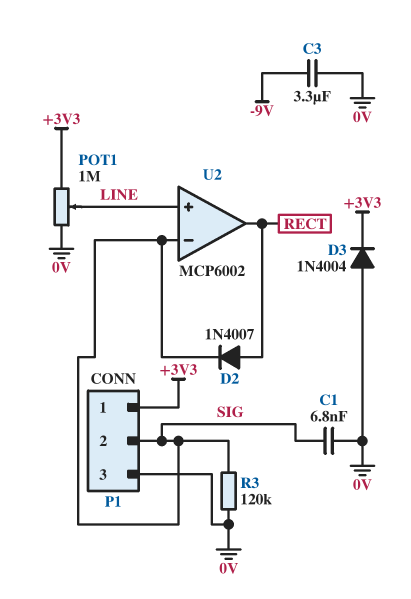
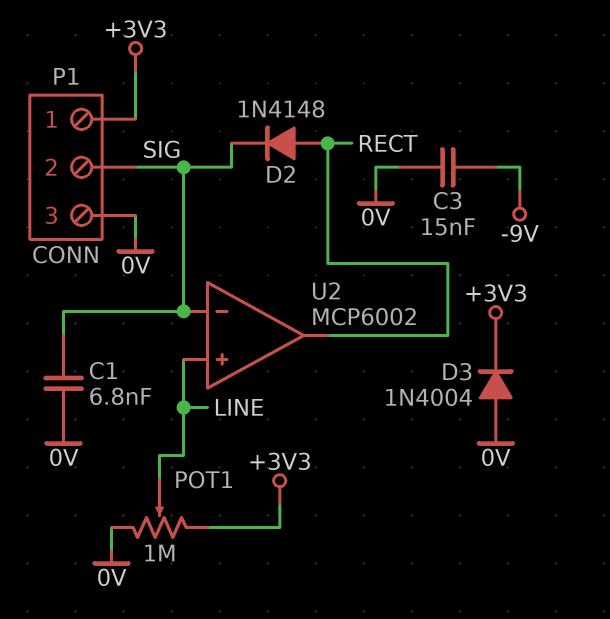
C3: 3.3uF (-9V, 0V) -> 15nF (-9V, 0V)
D2: diode 1N4007 (A RECT, K SIG) -> diode 1N4148 (A RECT, K SIG)
R3: 120k (0V, SIG) -> none

